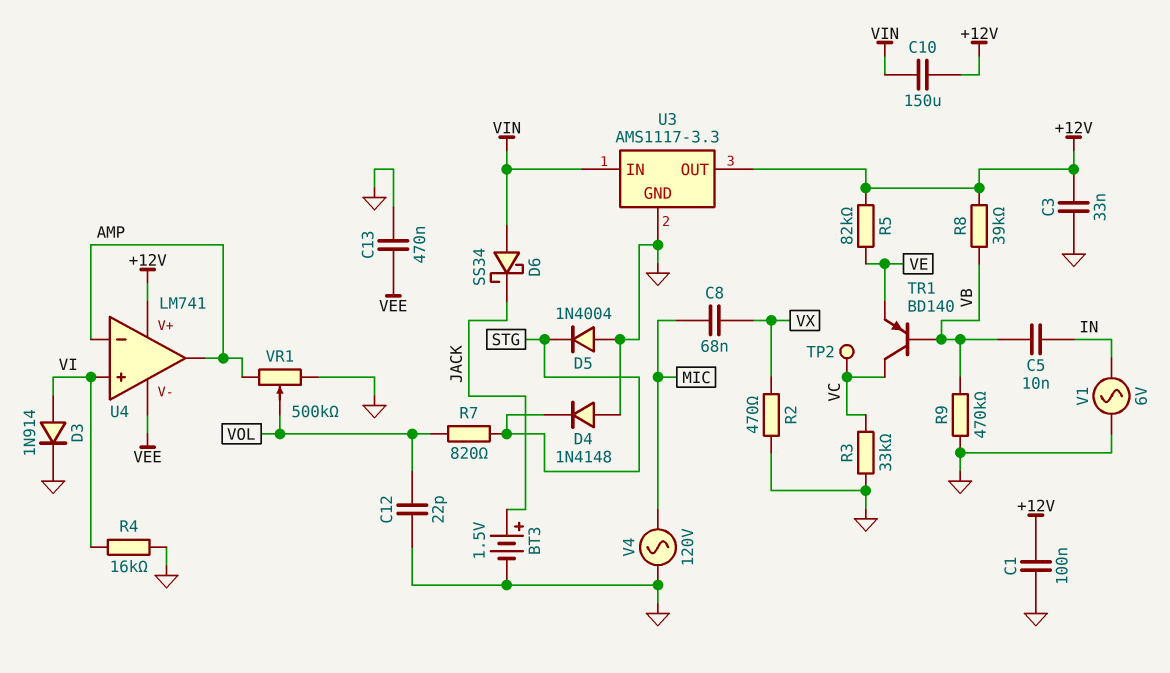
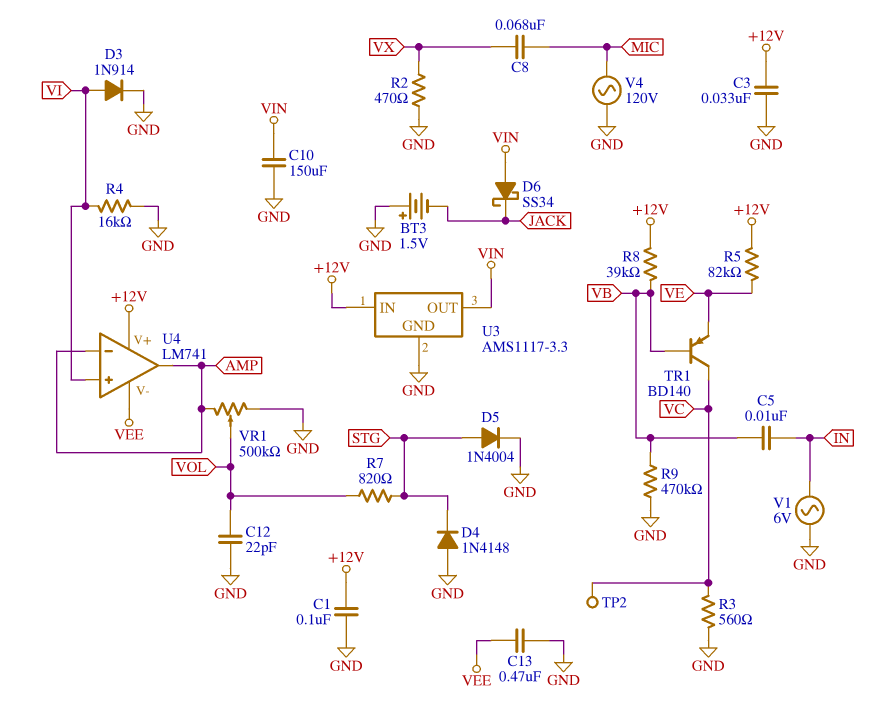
BT3: 1.5V (plus JACK, minus GND) -> 1.5V (plus GND, minus JACK)
C10: 150uF (+12V, VIN) -> 150uF (GND, VIN)
D5: diode 1N4004 (A GND, K STG) -> diode 1N4004 (A STG, K GND)
R3: 33k (GND, VC) -> 560 (GND, VC)
U3 pin IN: VIN -> +12V
U3 pin OUT: +12V -> VIN

